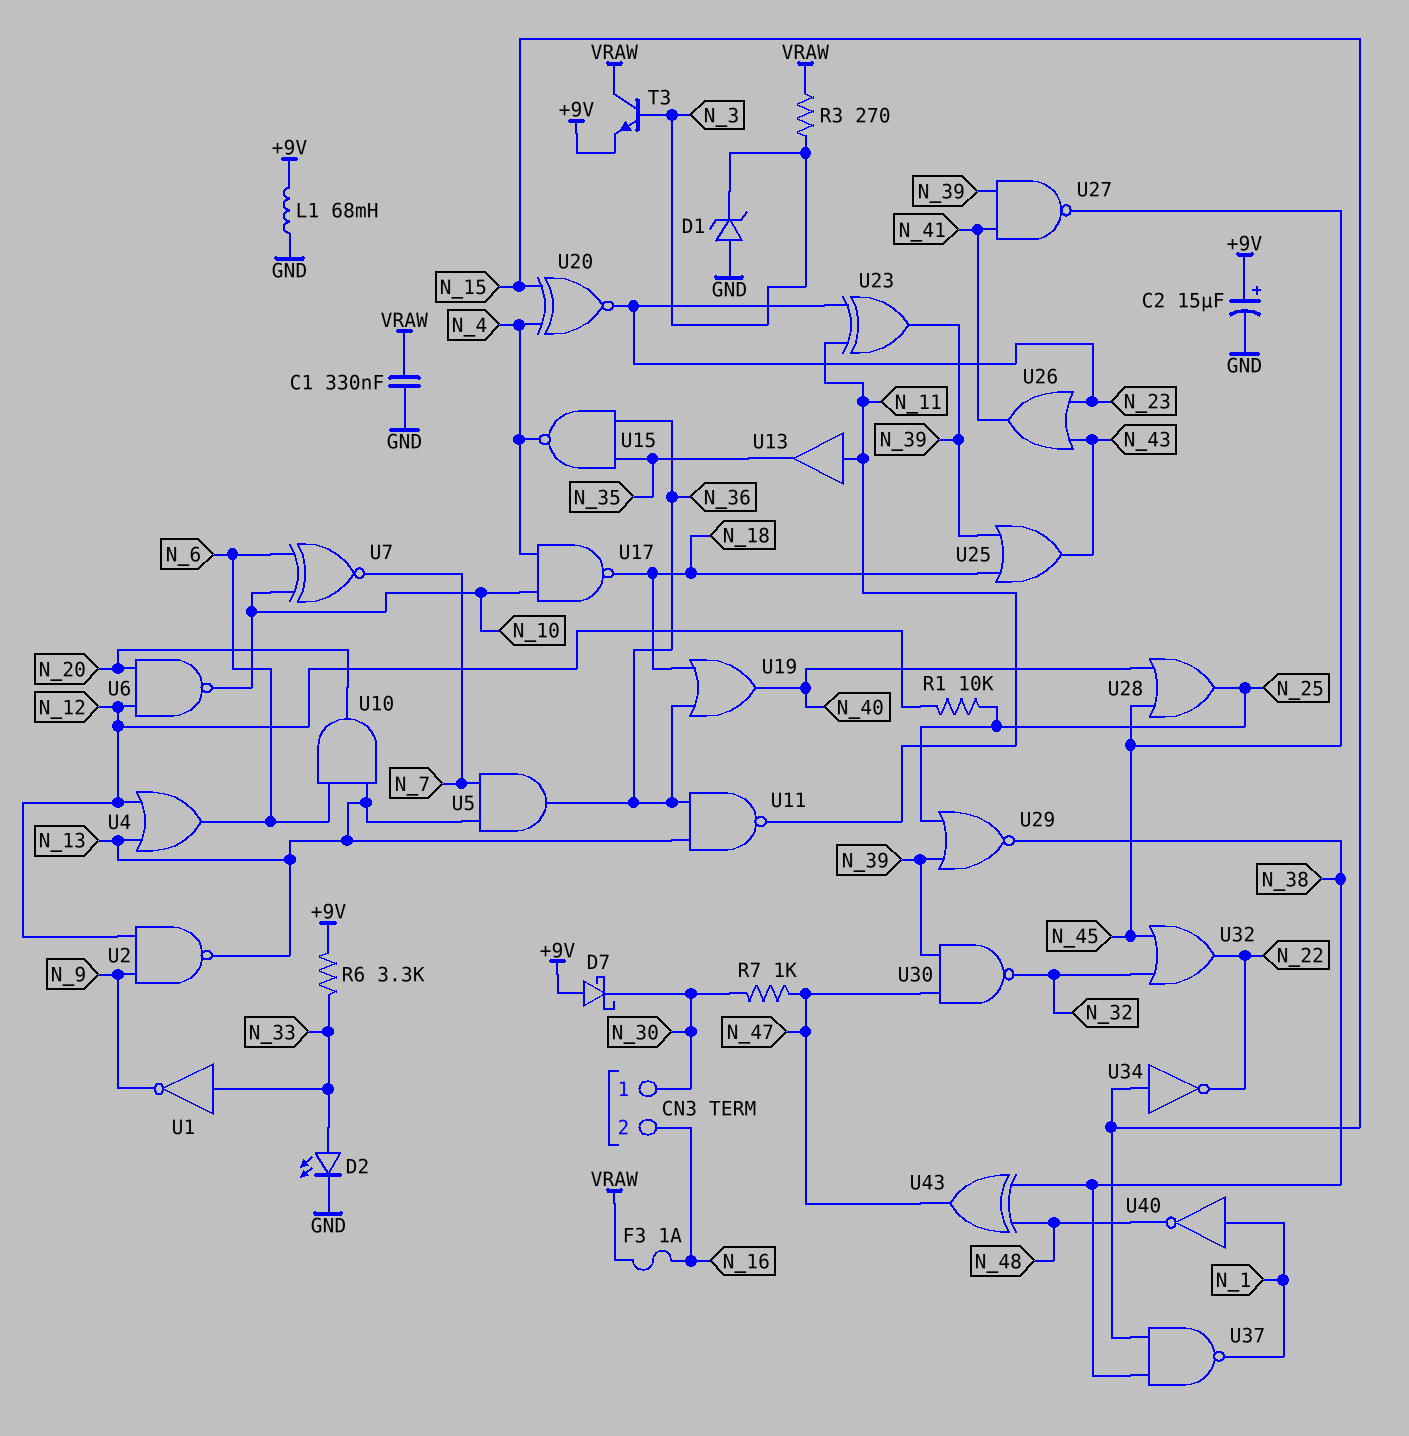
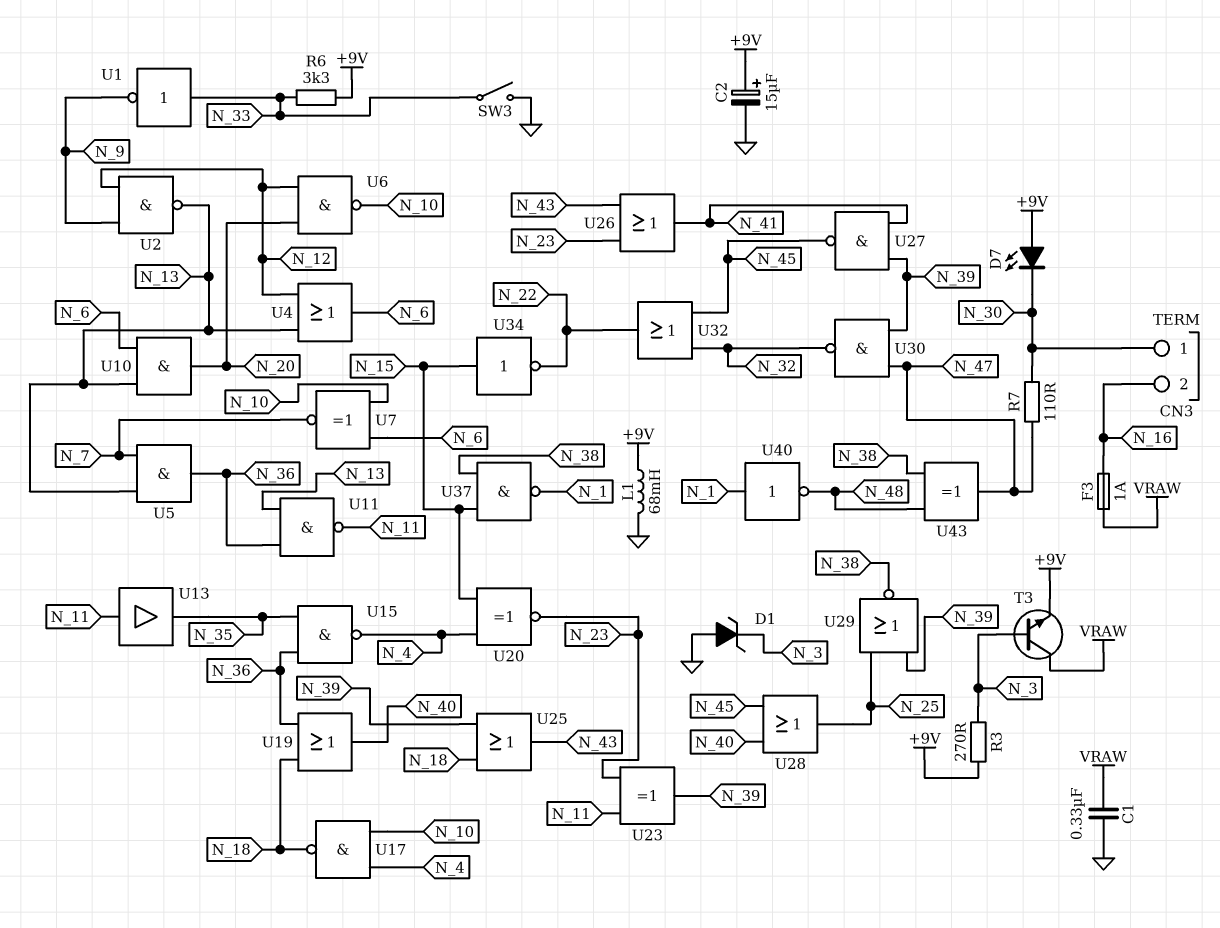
D2: LED (A N_33, K GND) -> none
D7: schottky (A +9V, K N_30) -> LED (A +9V, K N_30)
R1: 10k (N_12, N_25) -> none
R3: 270 (N_3, VRAW) -> 270 (+9V, N_3)
R7: 1k (N_30, N_47) -> 110 (N_30, N_47)
SW3: none -> switch (GND, N_33)

